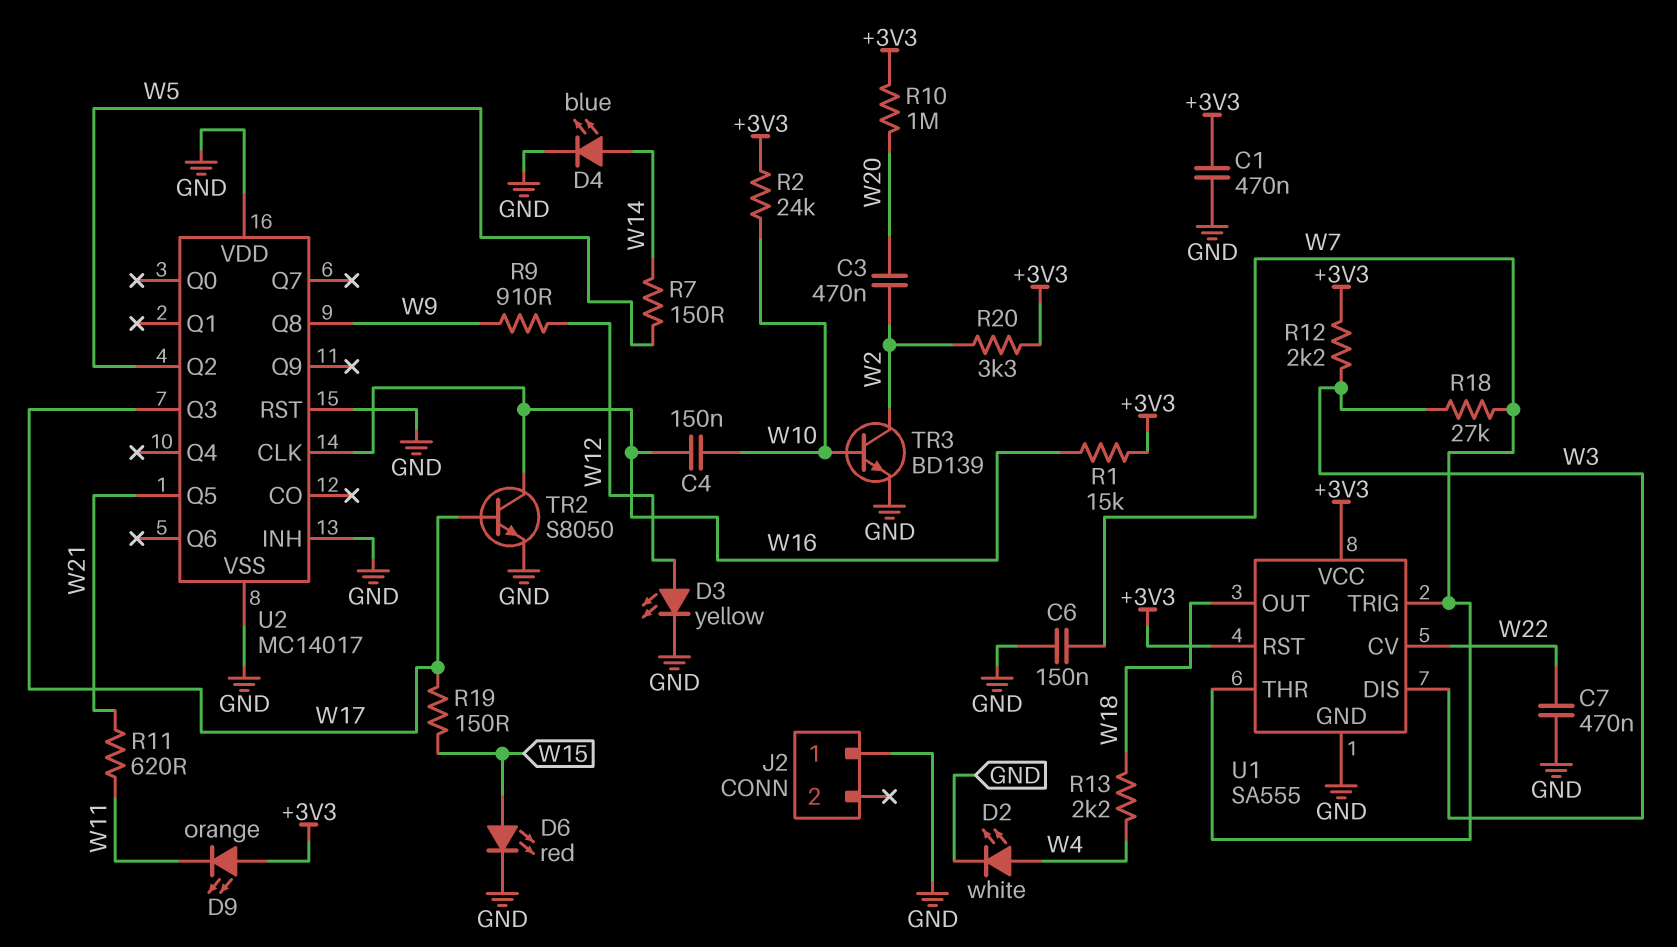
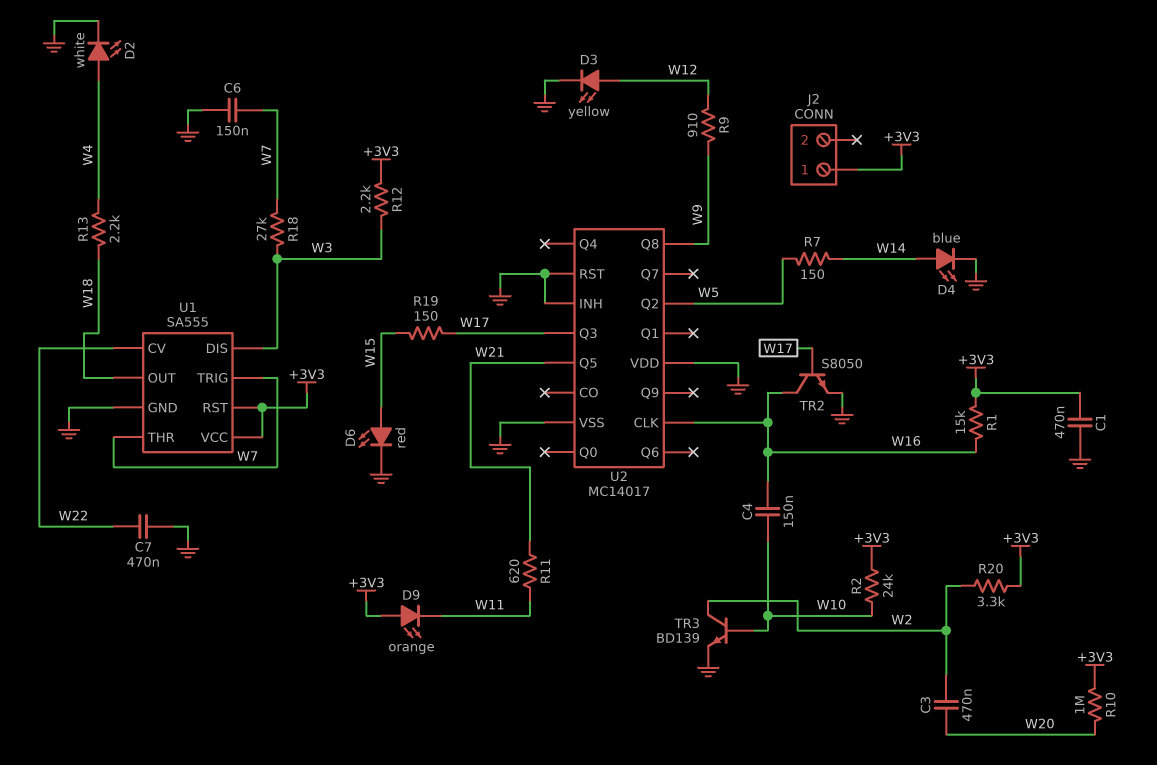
J2 pin 1: GND -> +3V3

